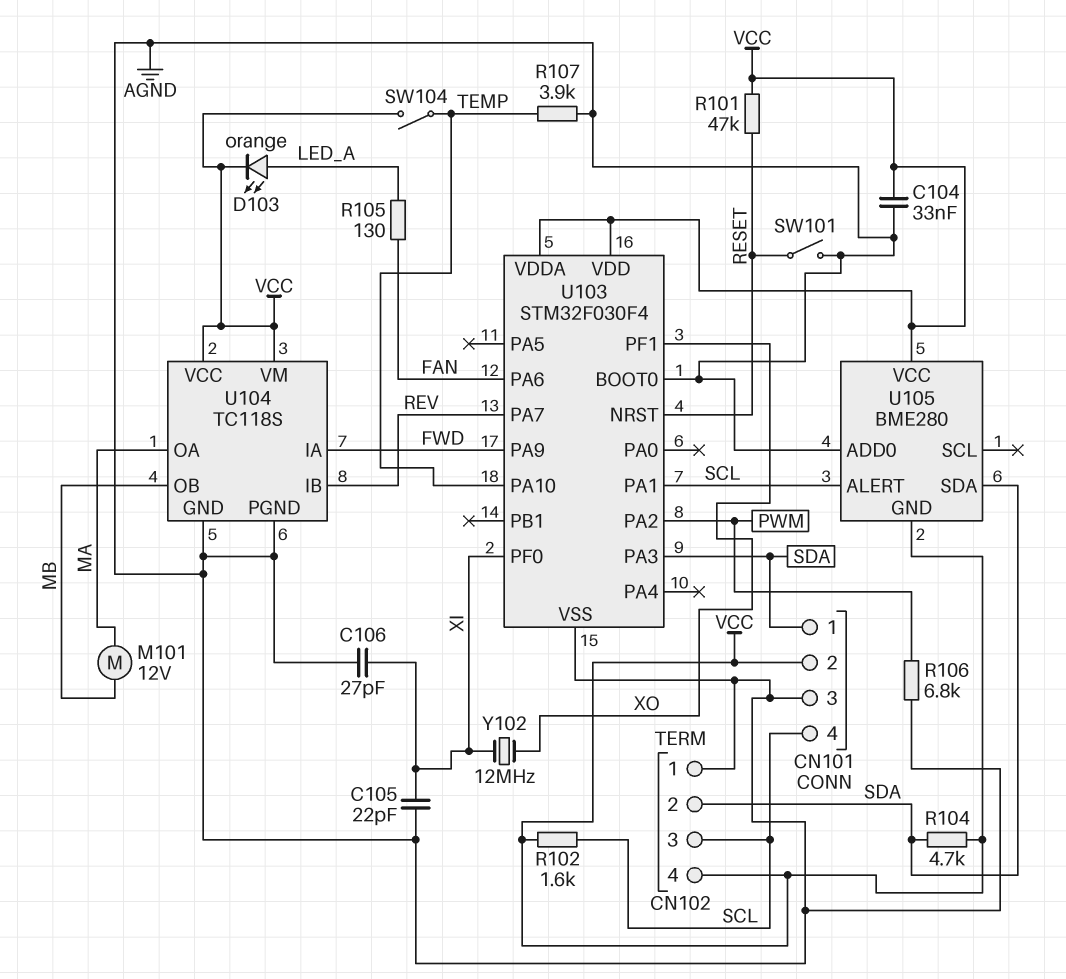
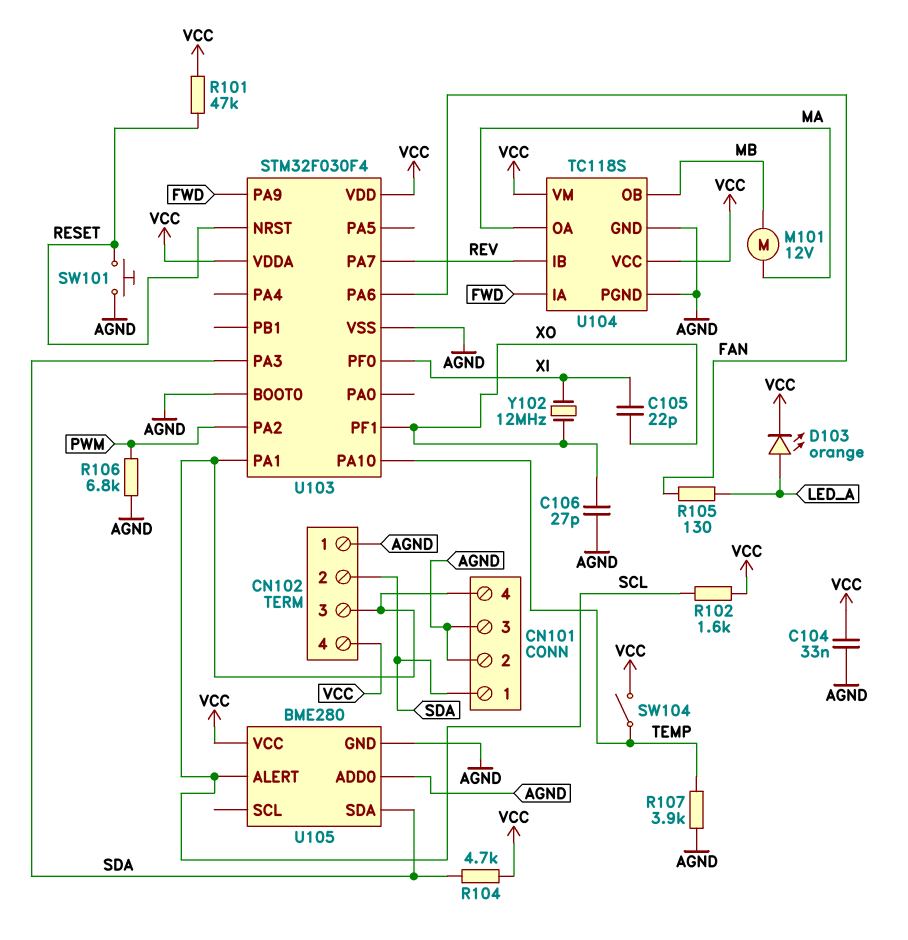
C105: 22pF (AGND, XI) -> 22pF (XI, XO)
C106: 27pF (AGND, XI) -> 27pF (AGND, XO)
CN101 pin 2: VCC -> AGND
SW101: switch (AGND, RESET) -> button (AGND, RESET)
U105 pin GND: VCC -> AGND

